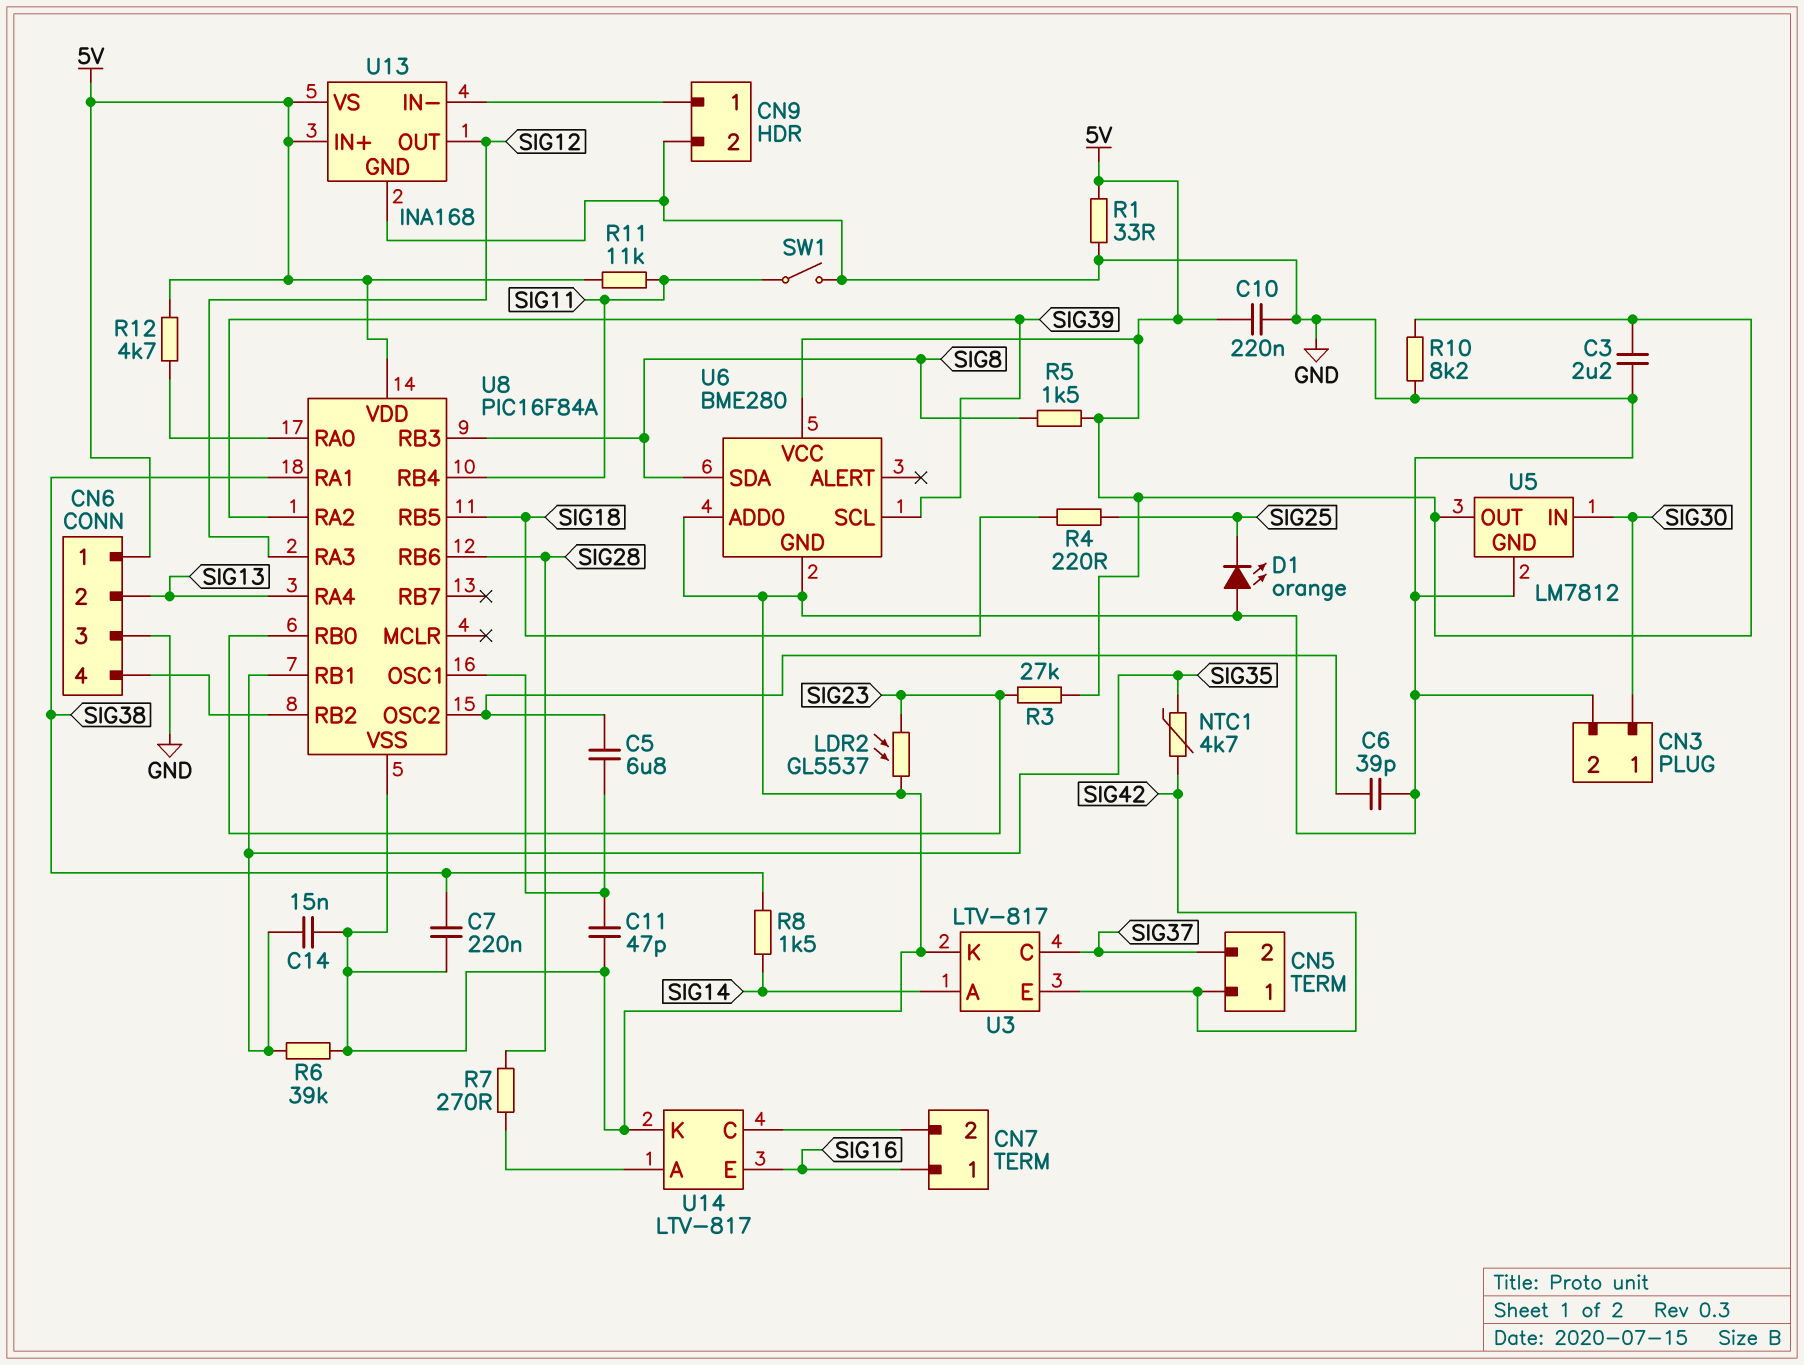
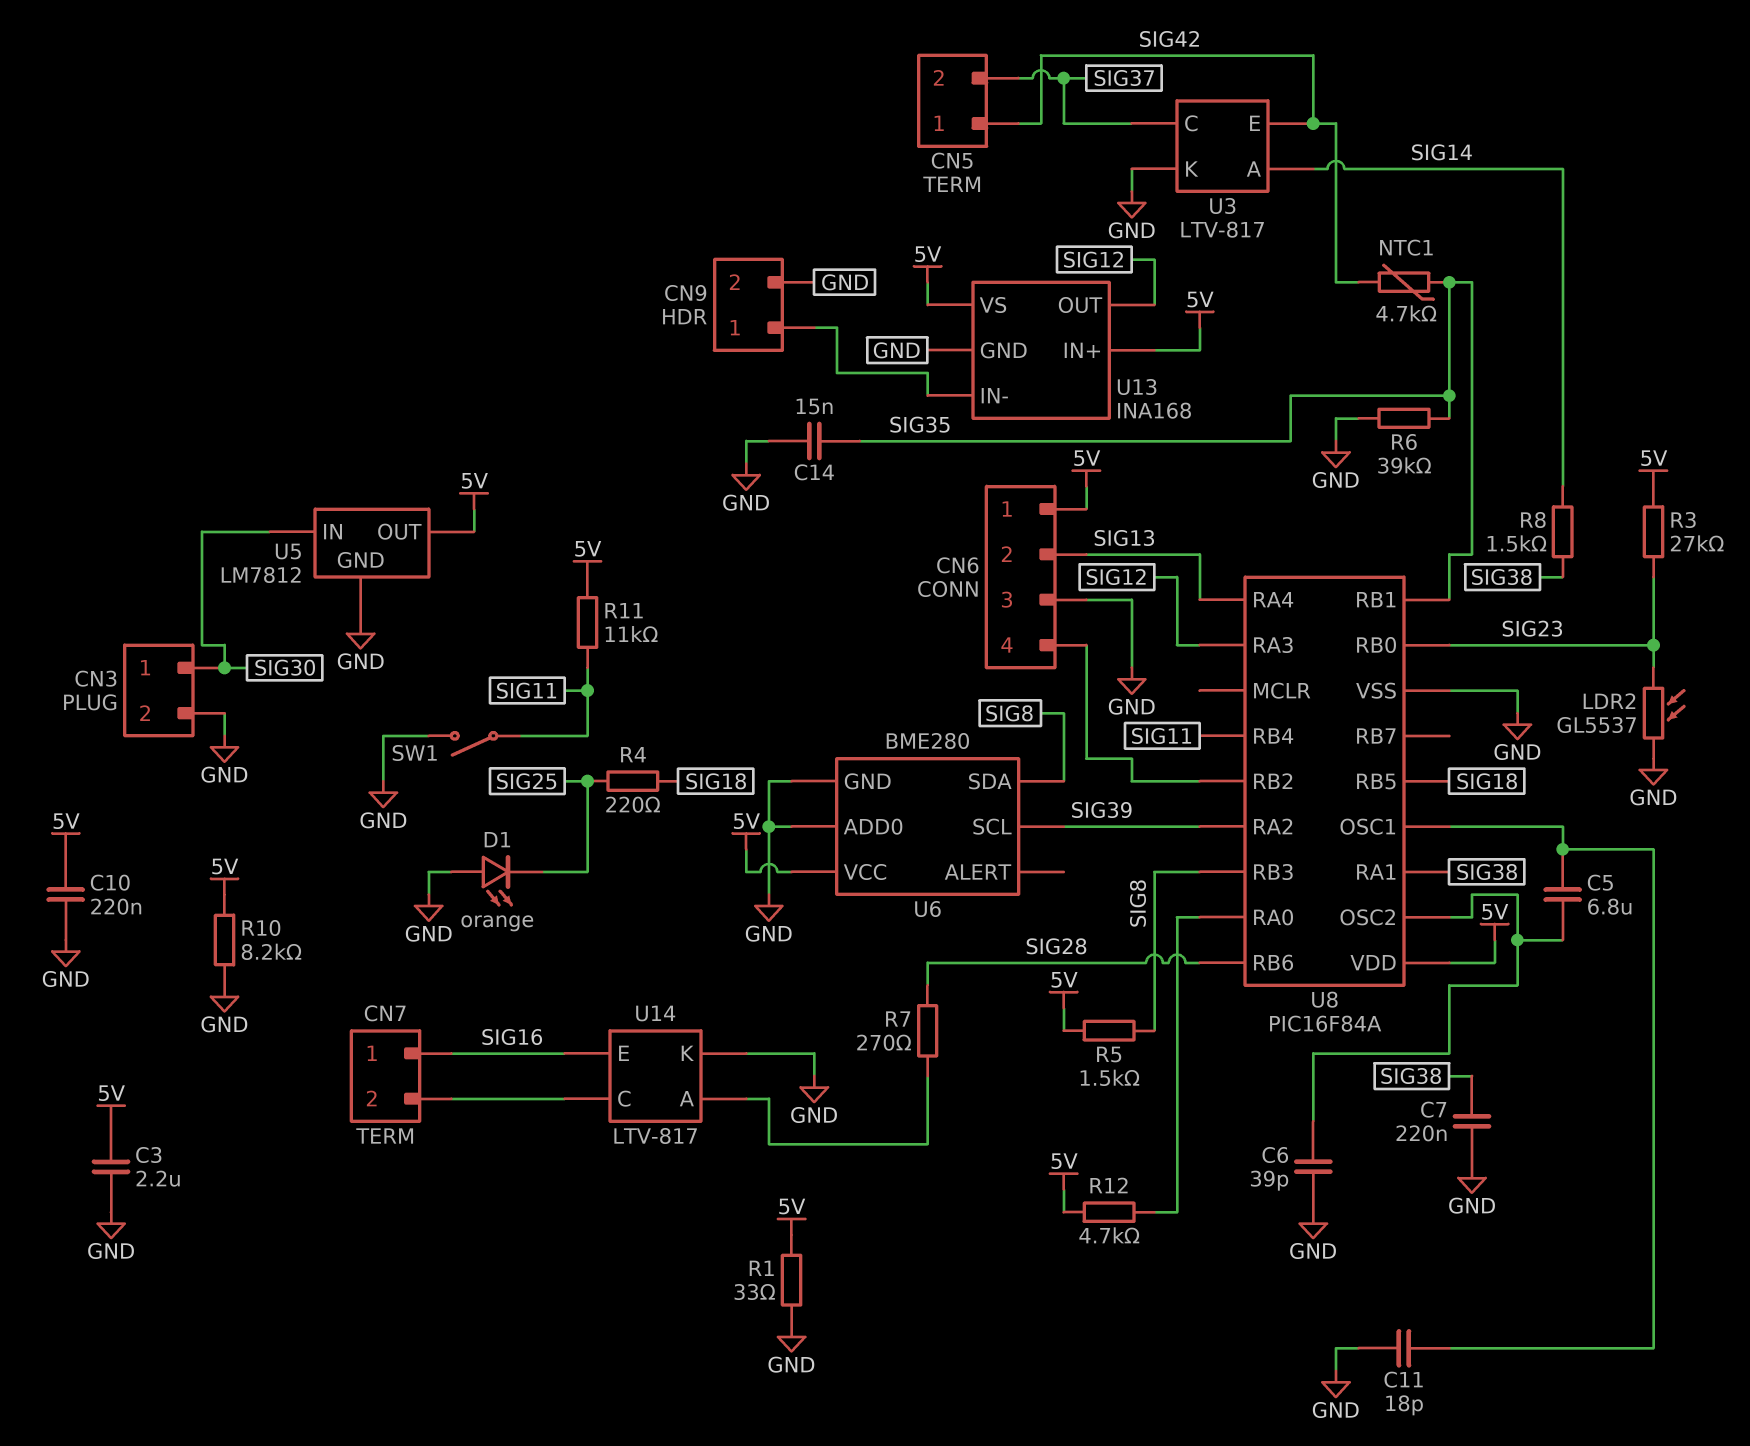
C11: 47pF (GND, U8/OSC1) -> 18pF (GND, U8/OSC1)

